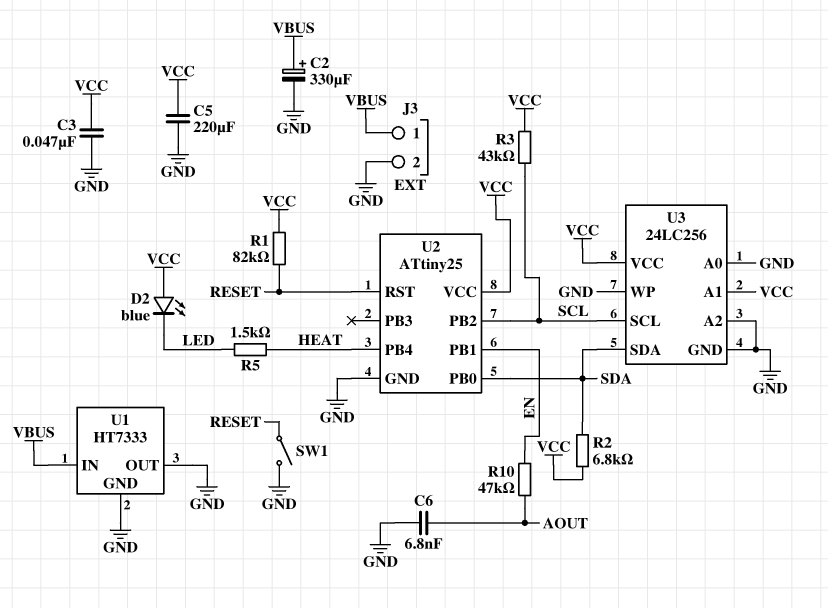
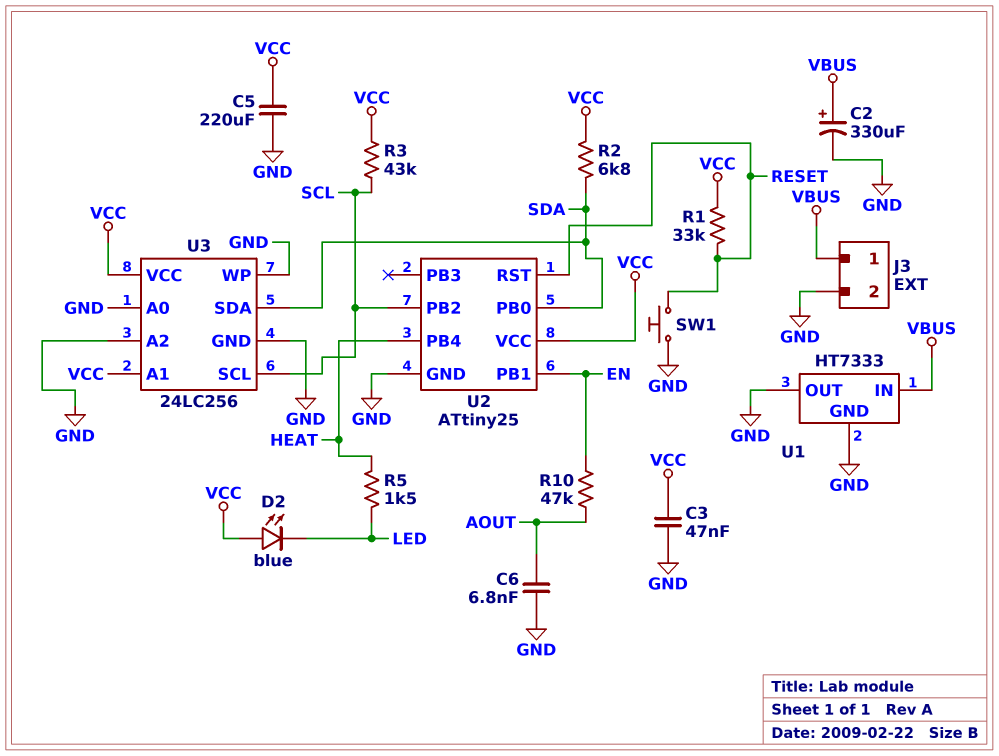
R1: 82k (RESET, VCC) -> 33k (RESET, VCC)
SW1: switch (GND, RESET) -> button (GND, RESET)

